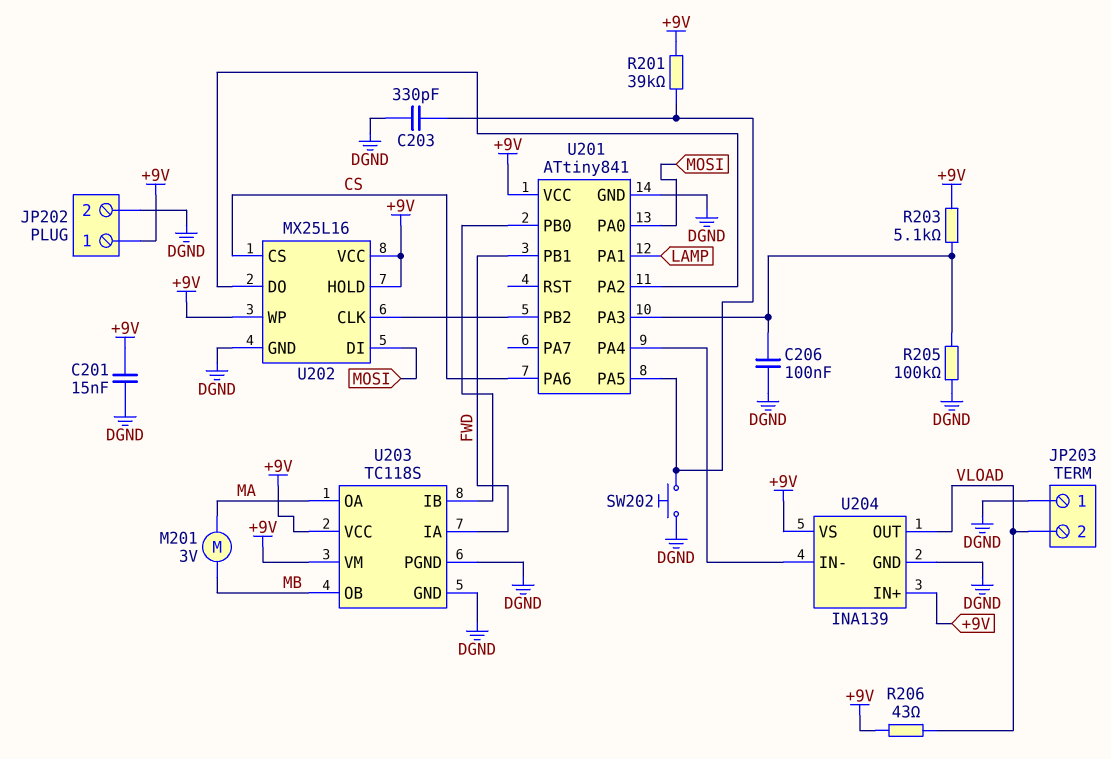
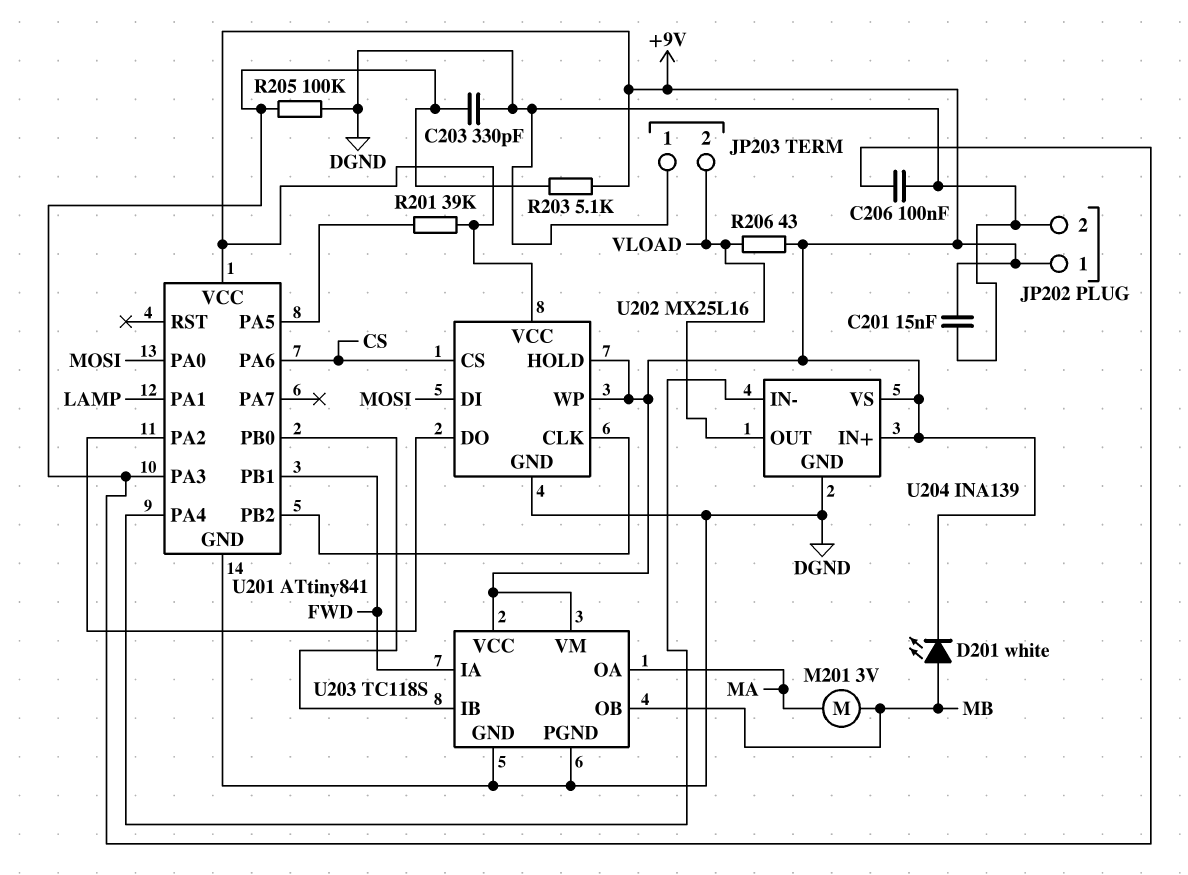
C203: 330pF (DGND, U201/PA5) -> 330pF (DGND, U201/PA3)
D201: none -> LED white (A MB, K +9V)
SW202: button (DGND, U201/PA5) -> none

